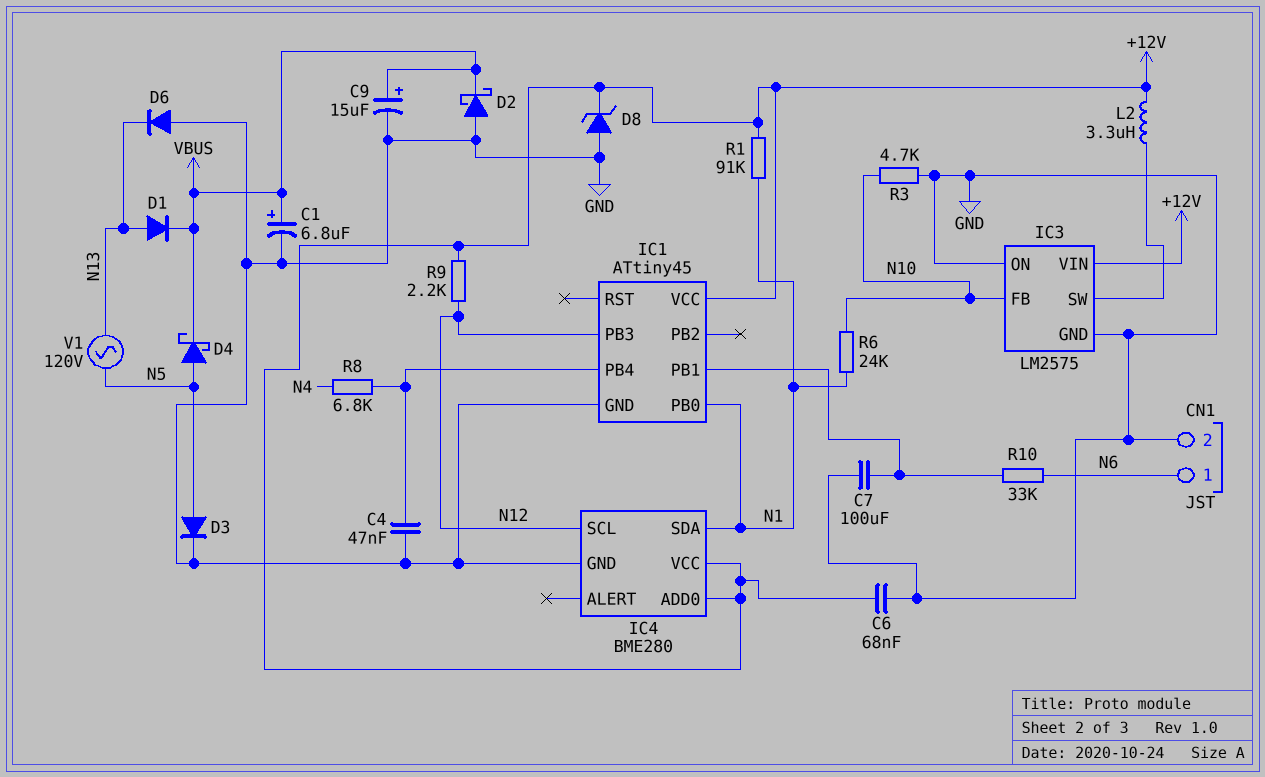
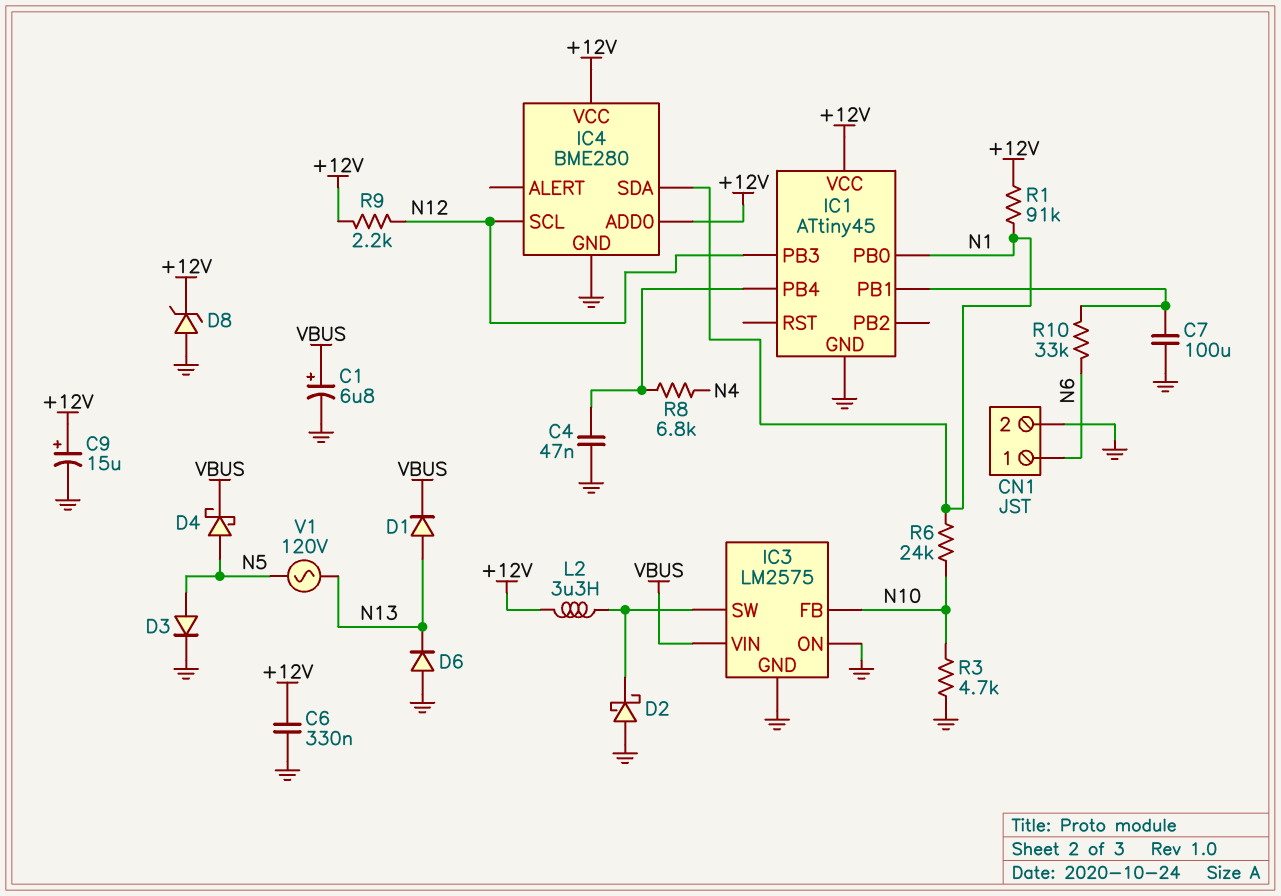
C6: 68nF (+12V, GND) -> 330nF (+12V, GND)
C9: 15uF (plus VBUS, minus GND) -> 15uF (plus +12V, minus GND)
D2: schottky (A GND, K VBUS) -> schottky (A GND, K IC3/SW)
IC3 pin VIN: +12V -> VBUS

